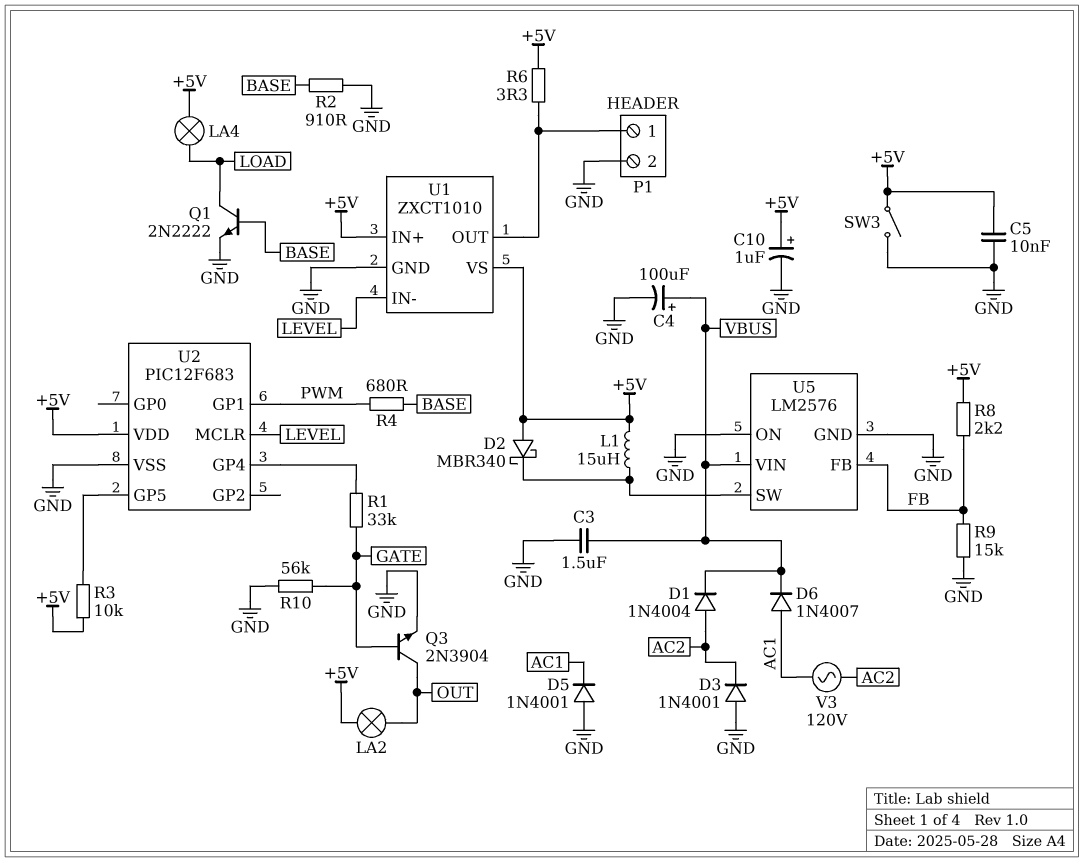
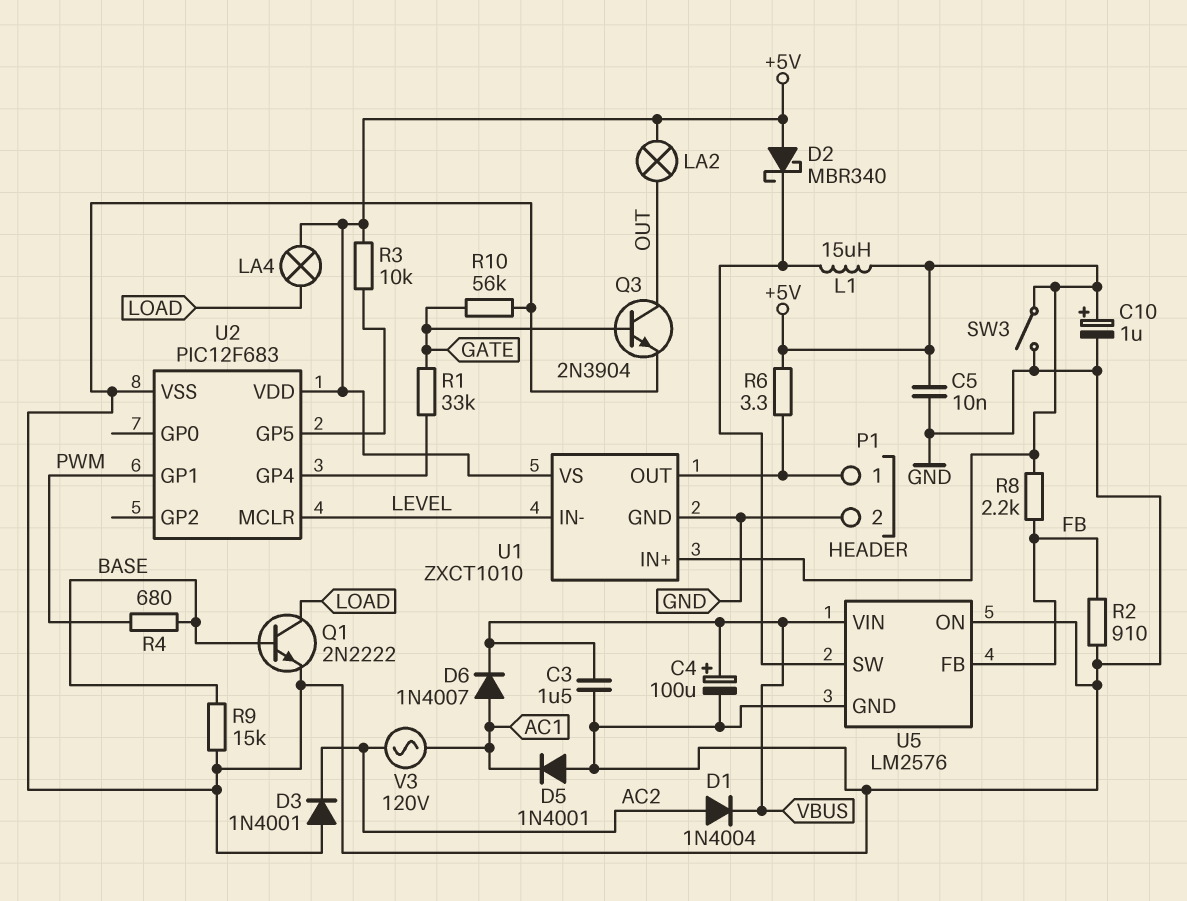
R2: 910 (BASE, GND) -> 910 (FB, GND)
R9: 15k (FB, GND) -> 15k (BASE, GND)

